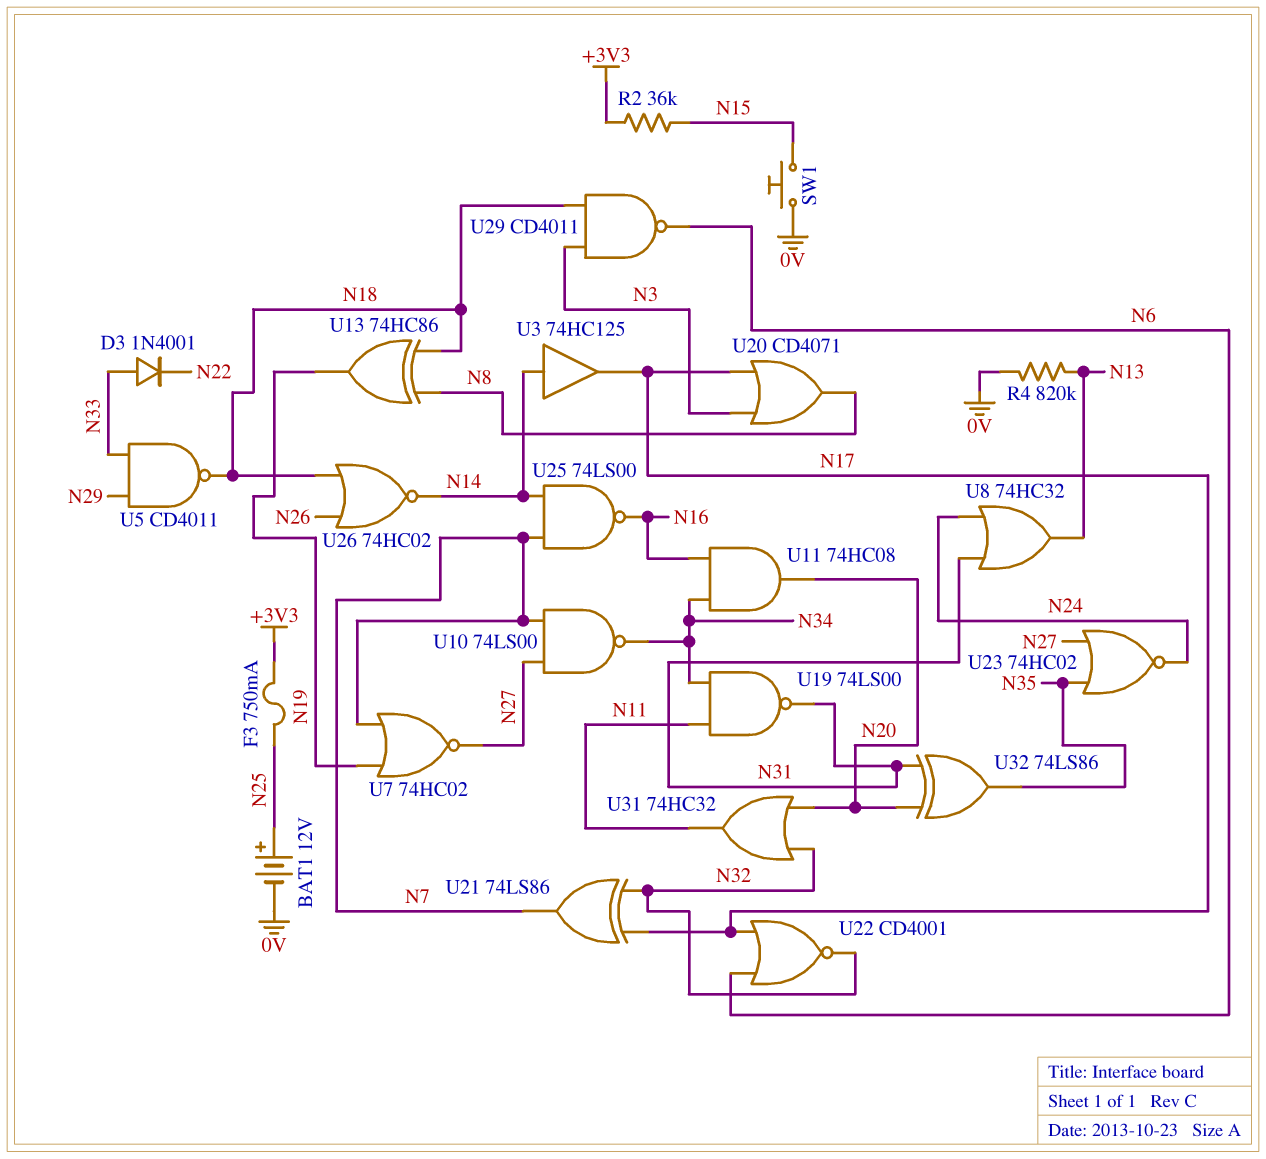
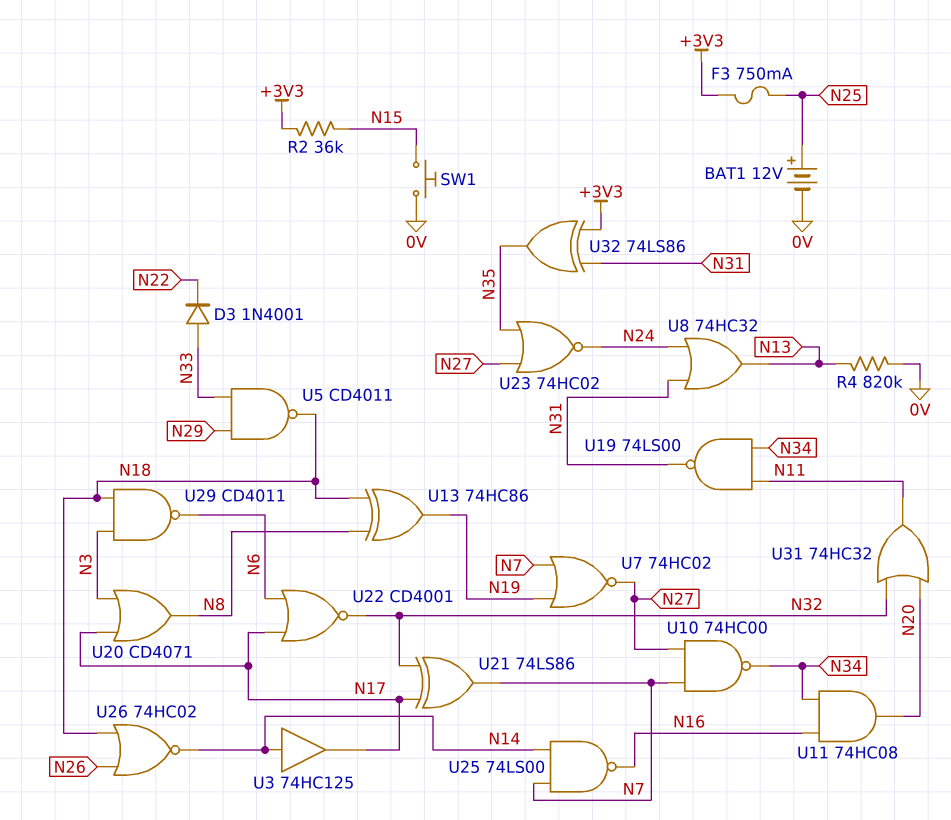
U10: NAND 74LS00 (in N7, in N27, out N34) -> NAND 74HC00 (in N7, in N27, out N34)
U32: XOR 74LS86 (in N20, in N31, out N35) -> XOR 74LS86 (in +3V3, in N31, out N35)

